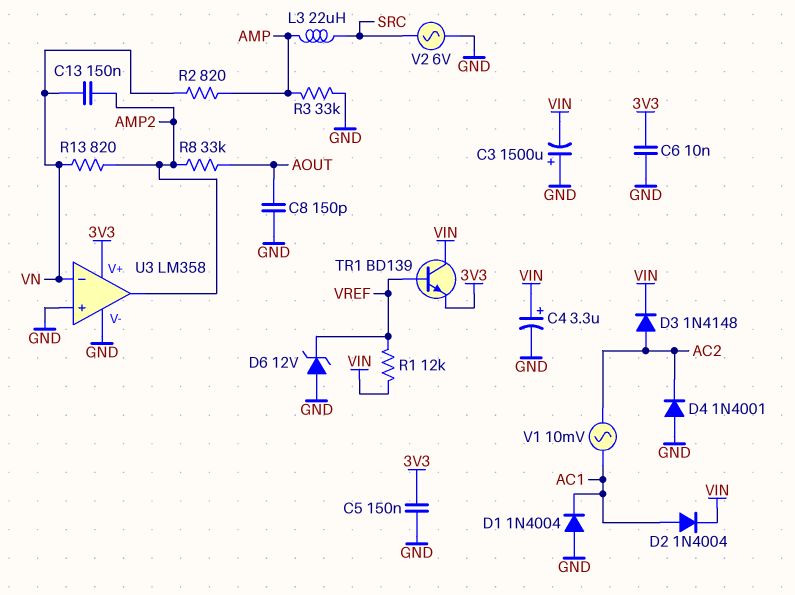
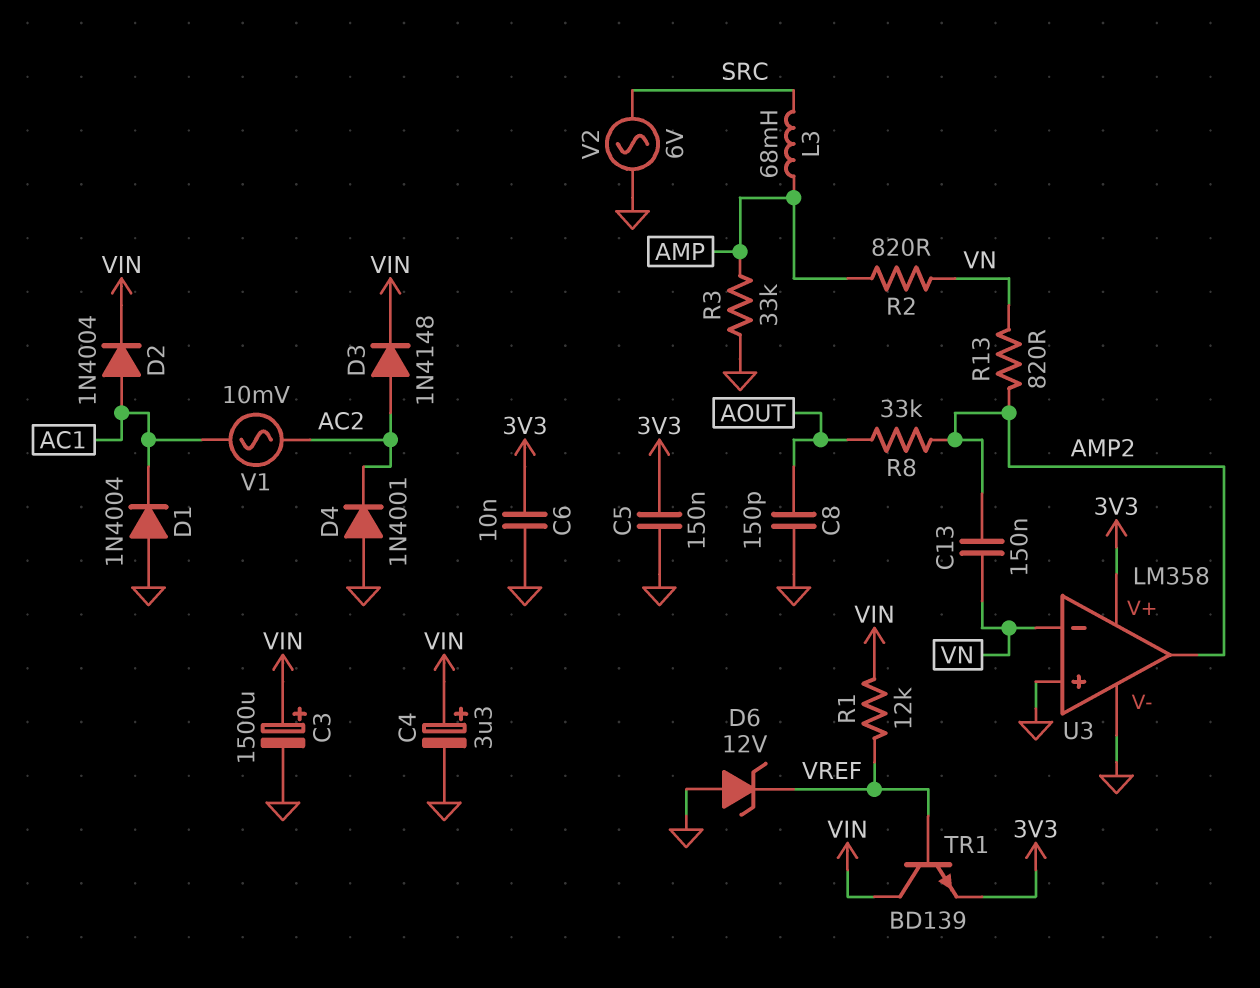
C3: 1500uF (plus GND, minus VIN) -> 1500uF (plus VIN, minus GND)
L3: 22uH (AMP, SRC) -> 68mH (AMP, SRC)

